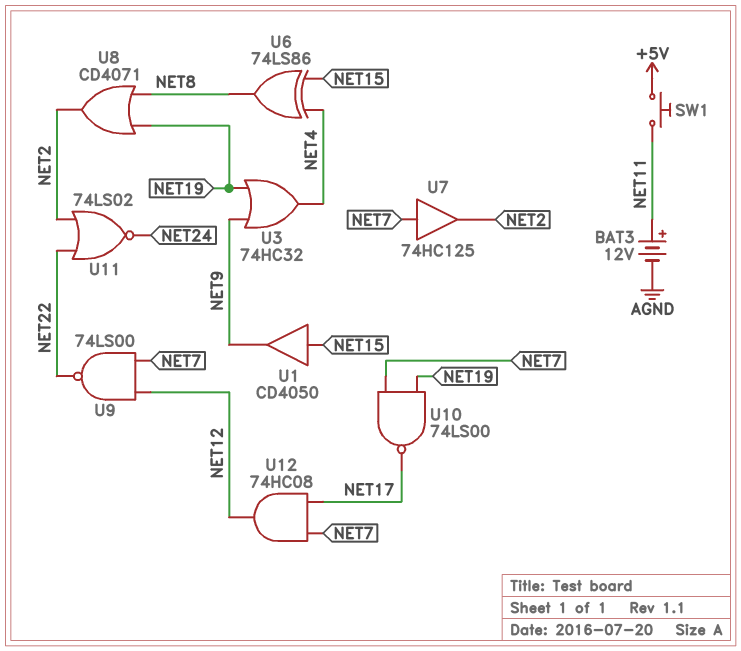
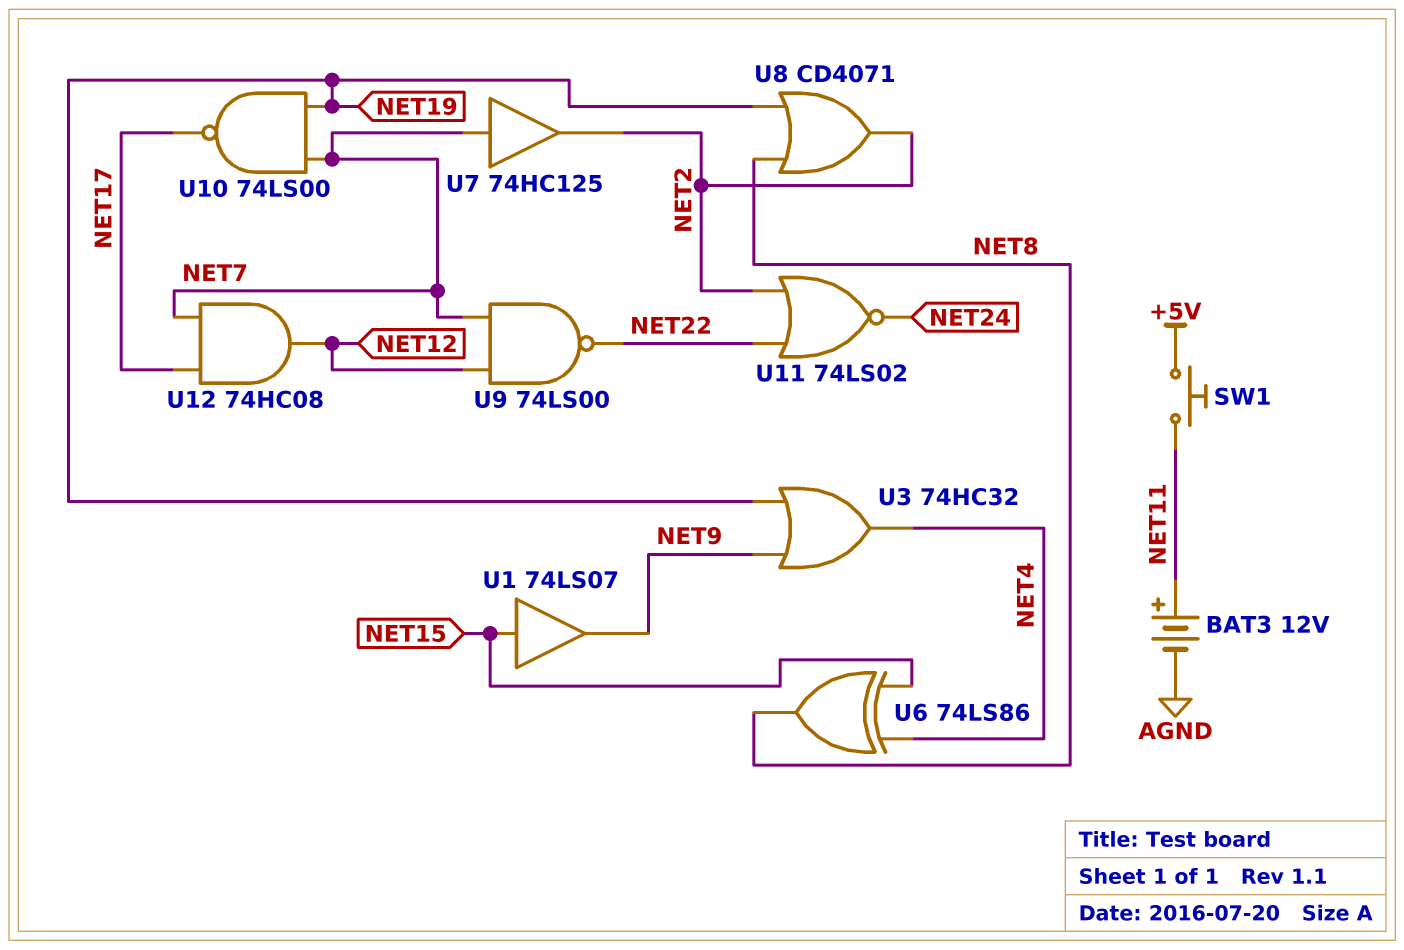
U1: buffer CD4050 (in NET15, out NET9) -> buffer 74LS07 (in NET15, out NET9)

